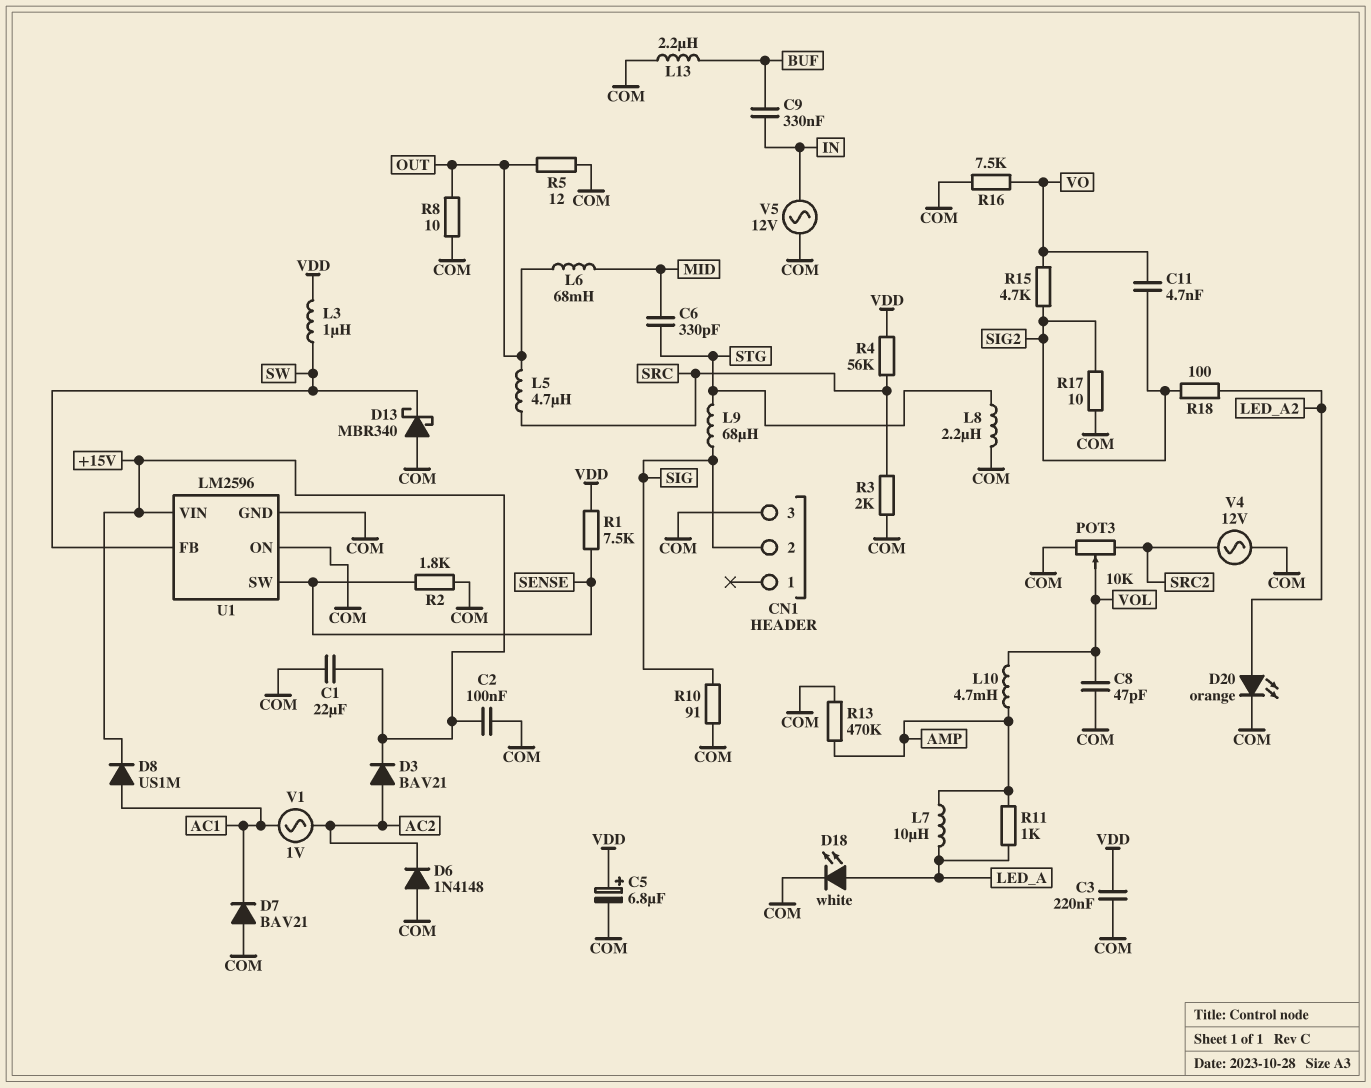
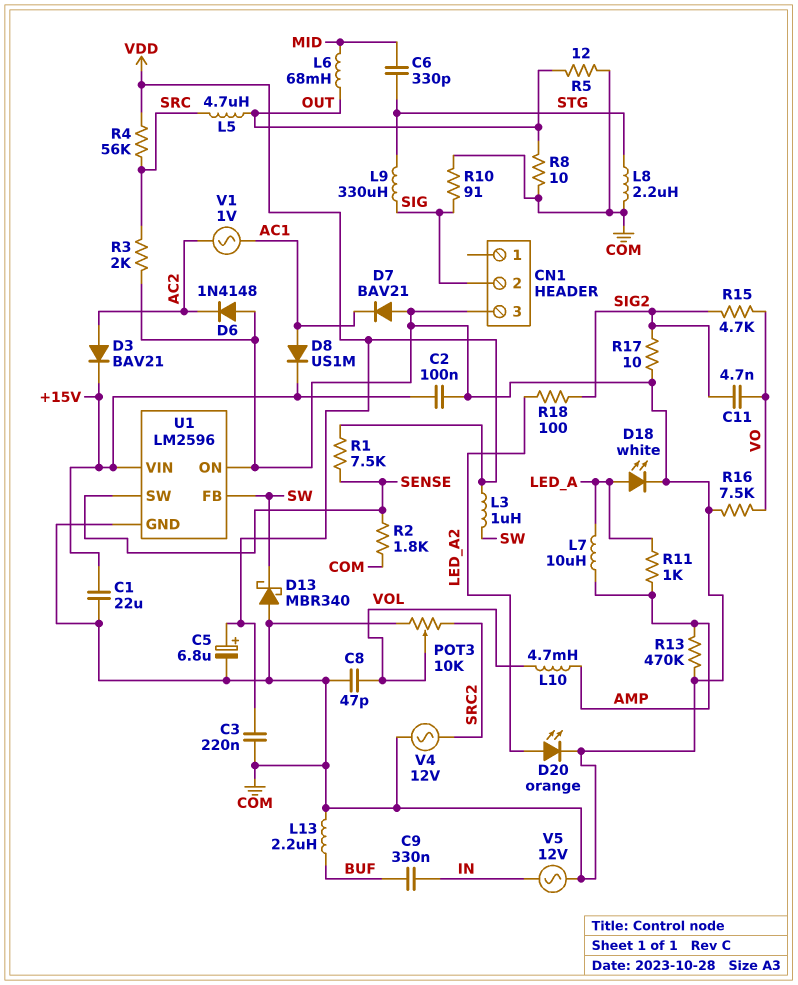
L9: 68uH (SIG, STG) -> 330uH (SIG, STG)

